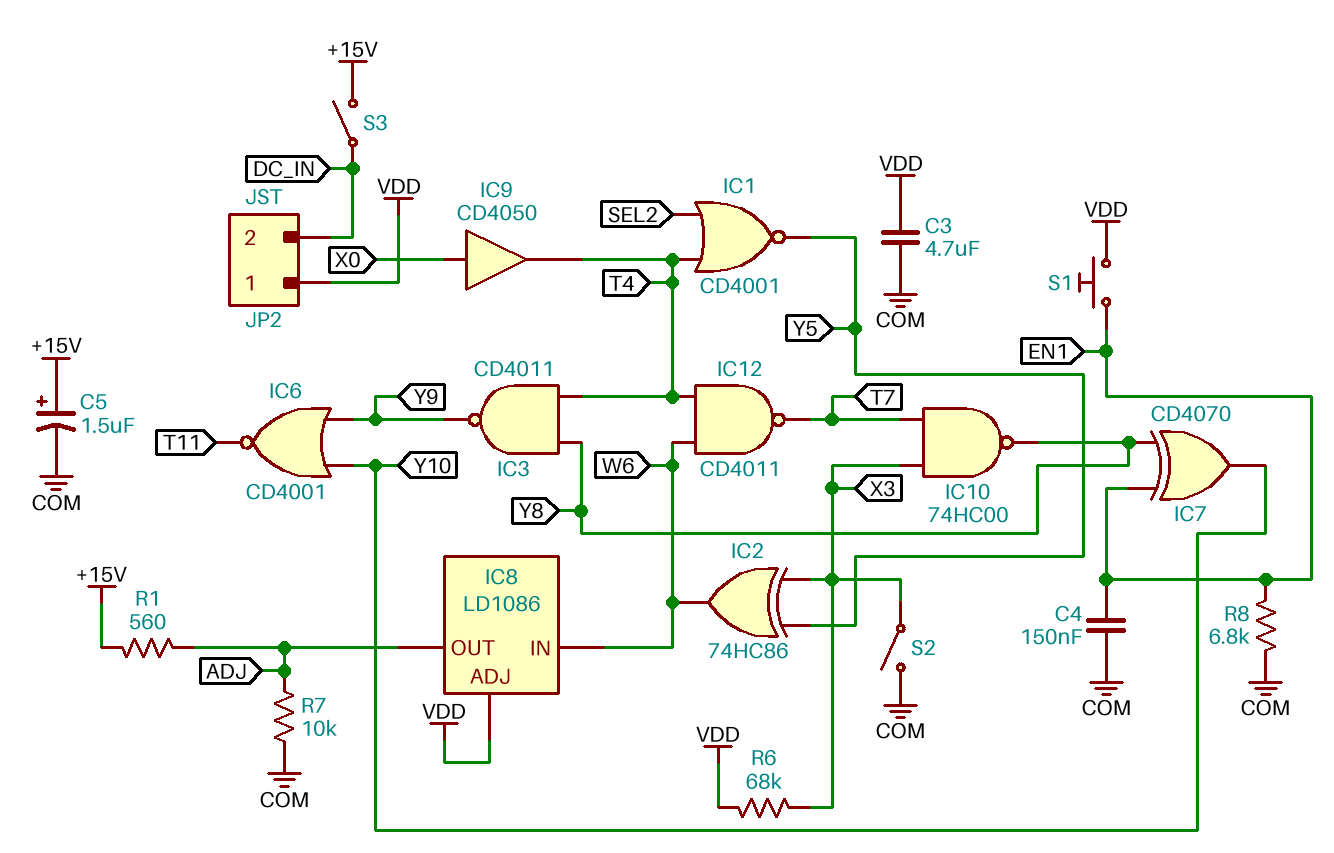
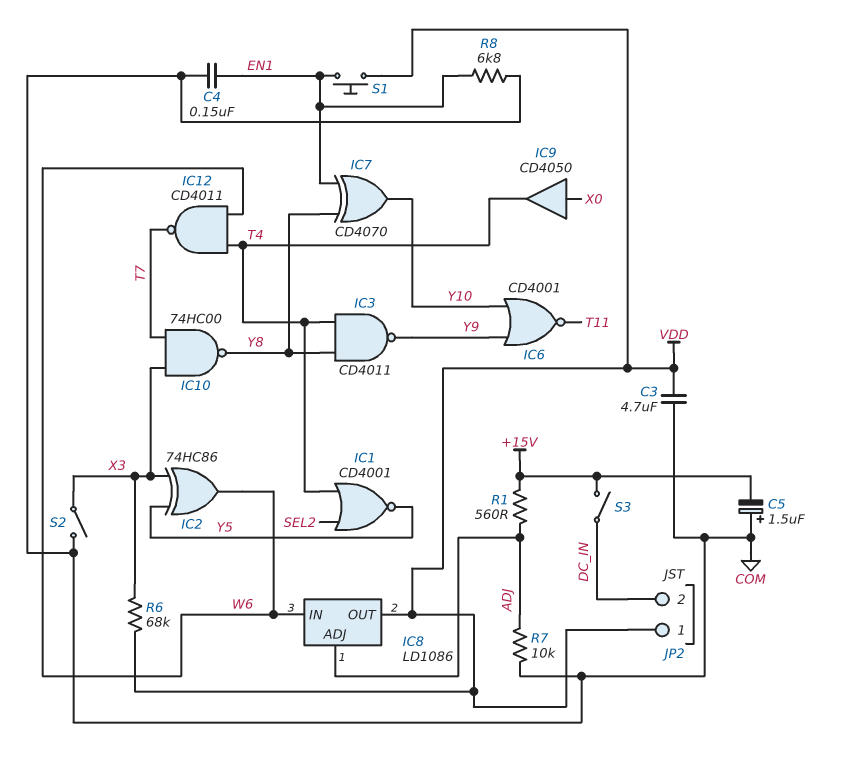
C5: 1.5uF (plus +15V, minus COM) -> 1.5uF (plus COM, minus +15V)
IC8 pin ADJ: VDD -> ADJ
IC8 pin OUT: ADJ -> VDD

